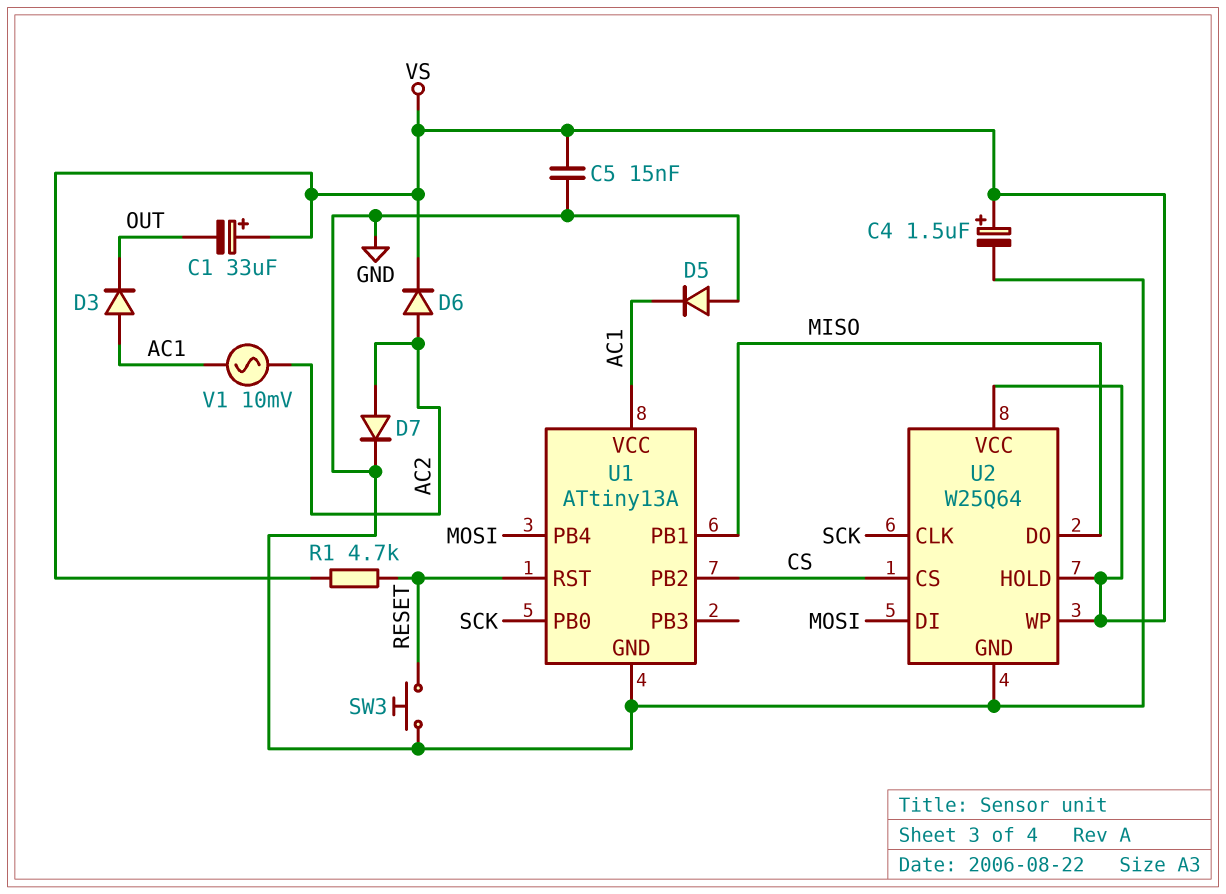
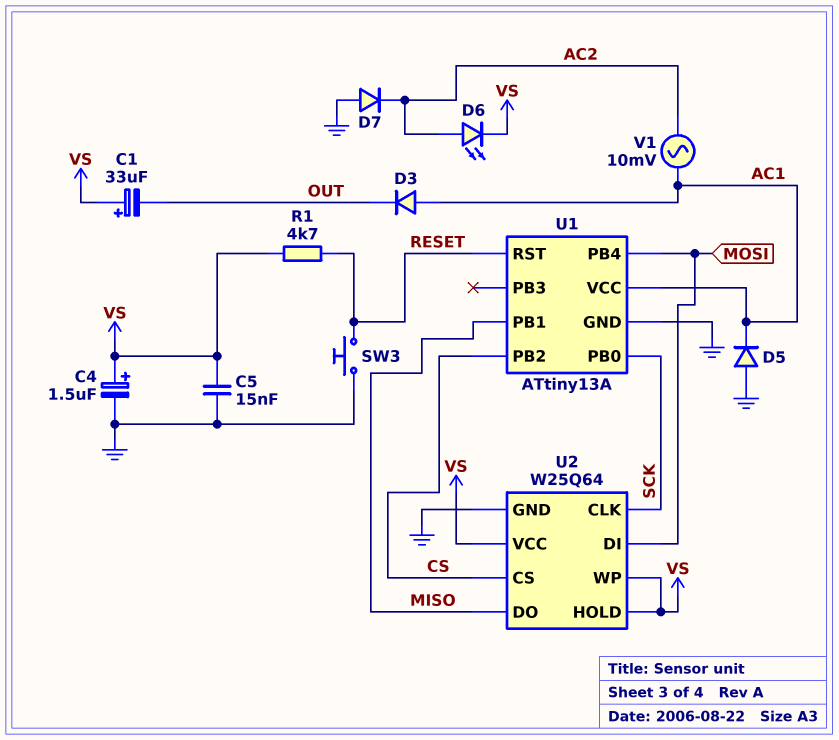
D6: diode (A AC2, K VS) -> LED (A AC2, K VS)
D7: diode (A AC2, K GND) -> diode (A GND, K AC2)

